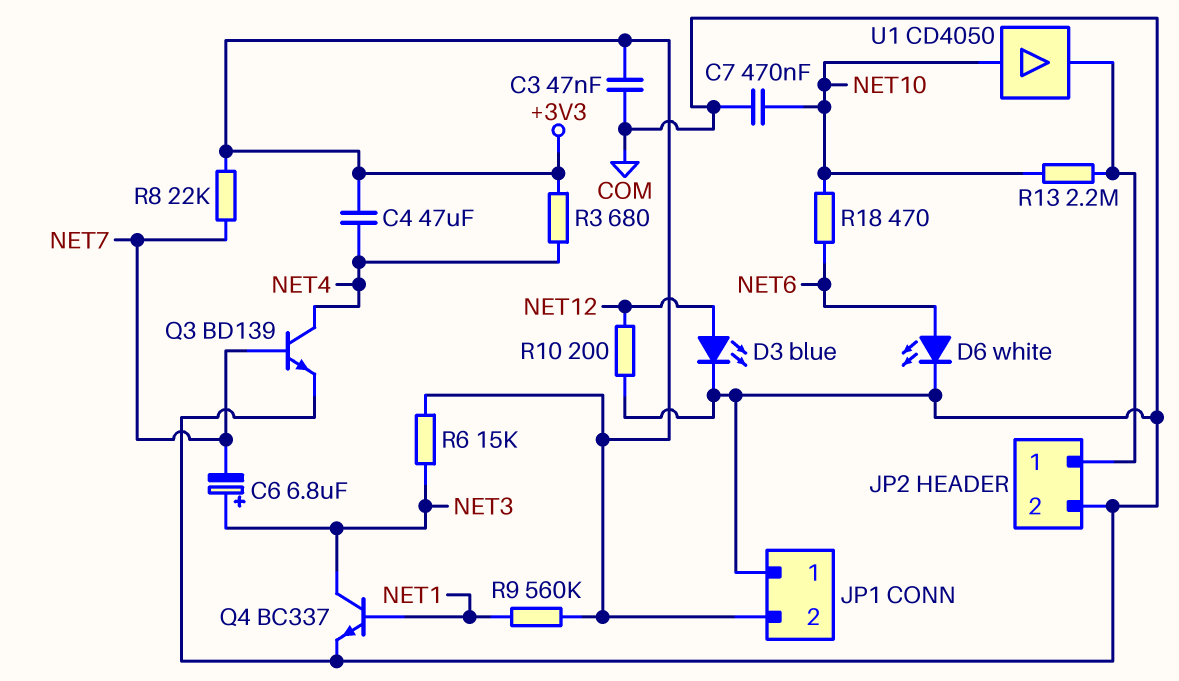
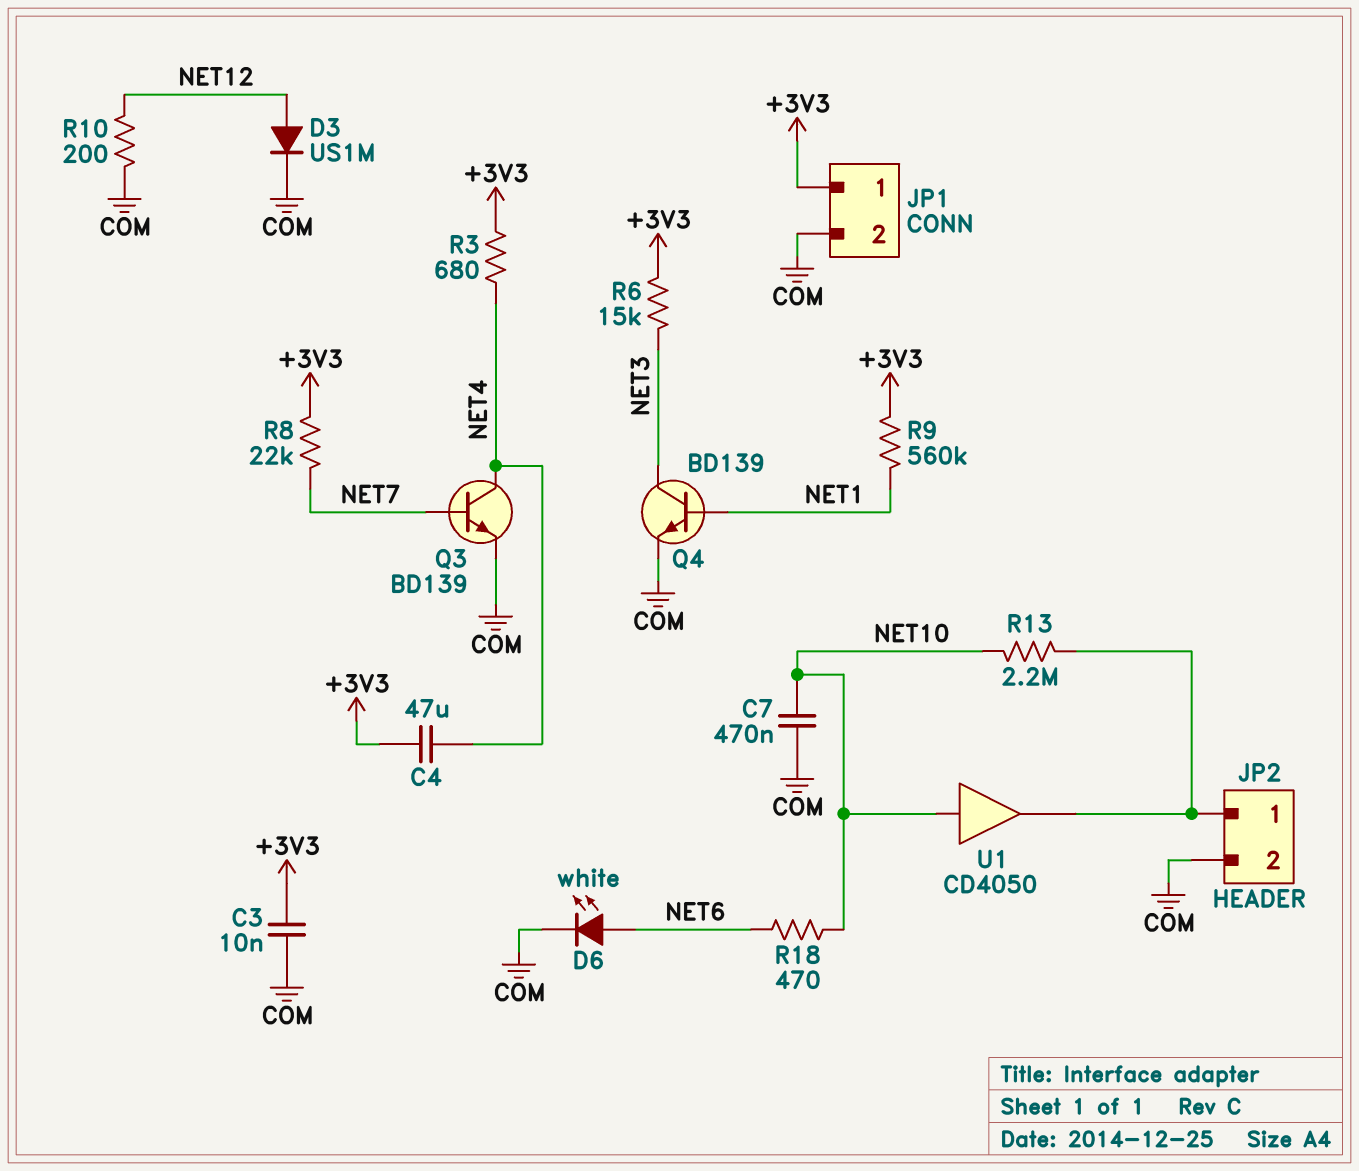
C3: 47nF (+3V3, COM) -> 10nF (+3V3, COM)
C6: 6.8uF (plus NET3, minus NET7) -> none
D3: LED blue (A NET12, K COM) -> diode US1M (A NET12, K COM)
JP1 pin 1: COM -> +3V3
JP1 pin 2: +3V3 -> COM
Q4: NPN BC337 (B NET1, C NET3, E COM) -> NPN BD139 (B NET1, C NET3, E COM)

